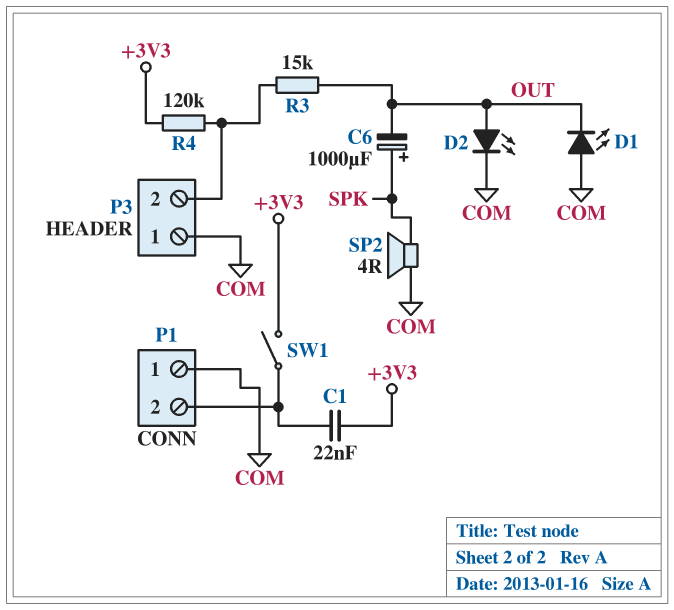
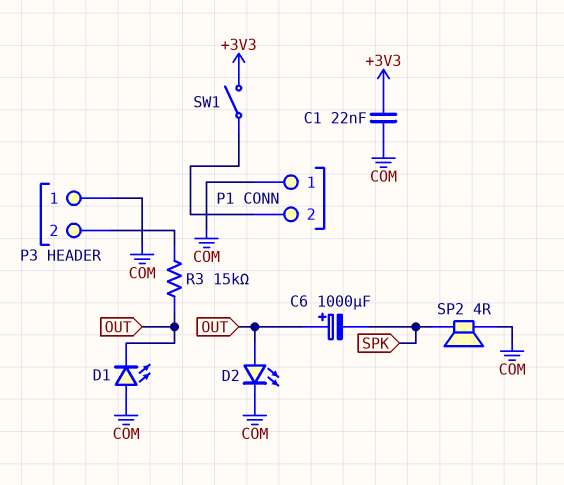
C1: 22nF (+3V3, P1/2) -> 22nF (+3V3, COM)
C6: 1000uF (plus SPK, minus OUT) -> 1000uF (plus OUT, minus SPK)
R4: 120k (+3V3, P3/2) -> none

